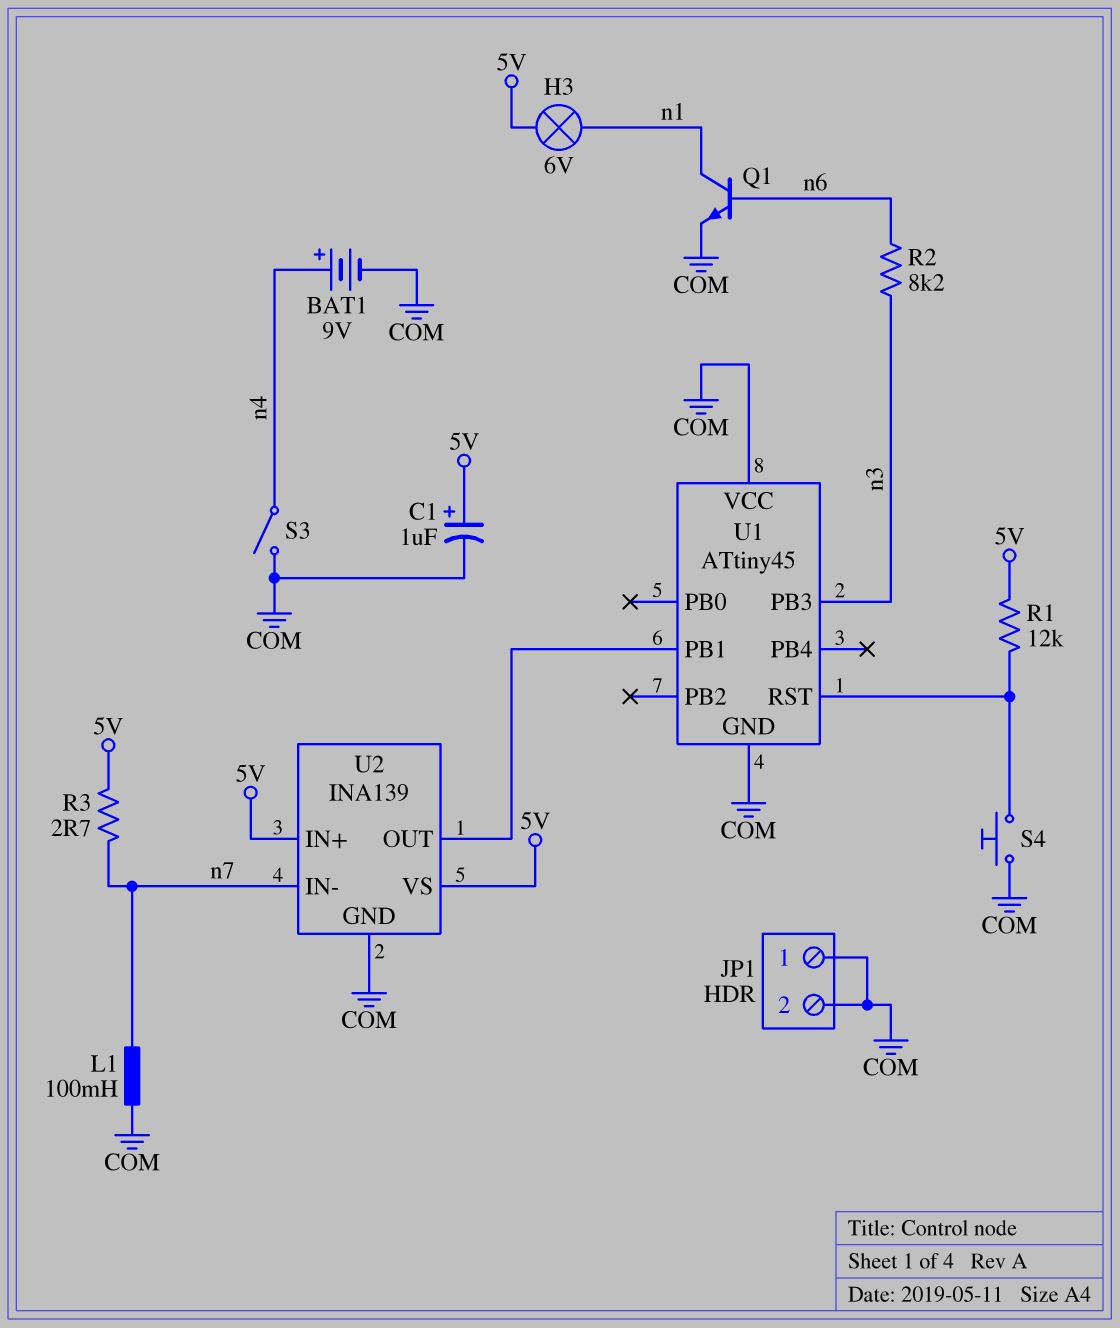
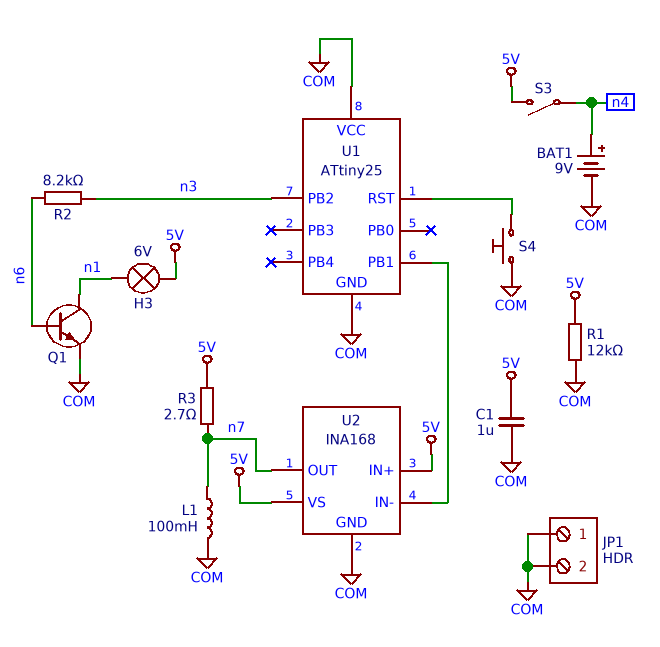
C1: 1uF (plus 5V, minus COM) -> 1uF (5V, COM)
R1: 12k (5V, U1/RST) -> 12k (5V, COM)
S3: switch (COM, n4) -> switch (5V, n4)
U1: ATtiny45 -> ATtiny25
U1 pin PB2: none -> n3
U1 pin PB3: n3 -> none
U2: INA139 -> INA168
U2 pin IN-: n7 -> U1/PB1
U2 pin OUT: U1/PB1 -> n7

